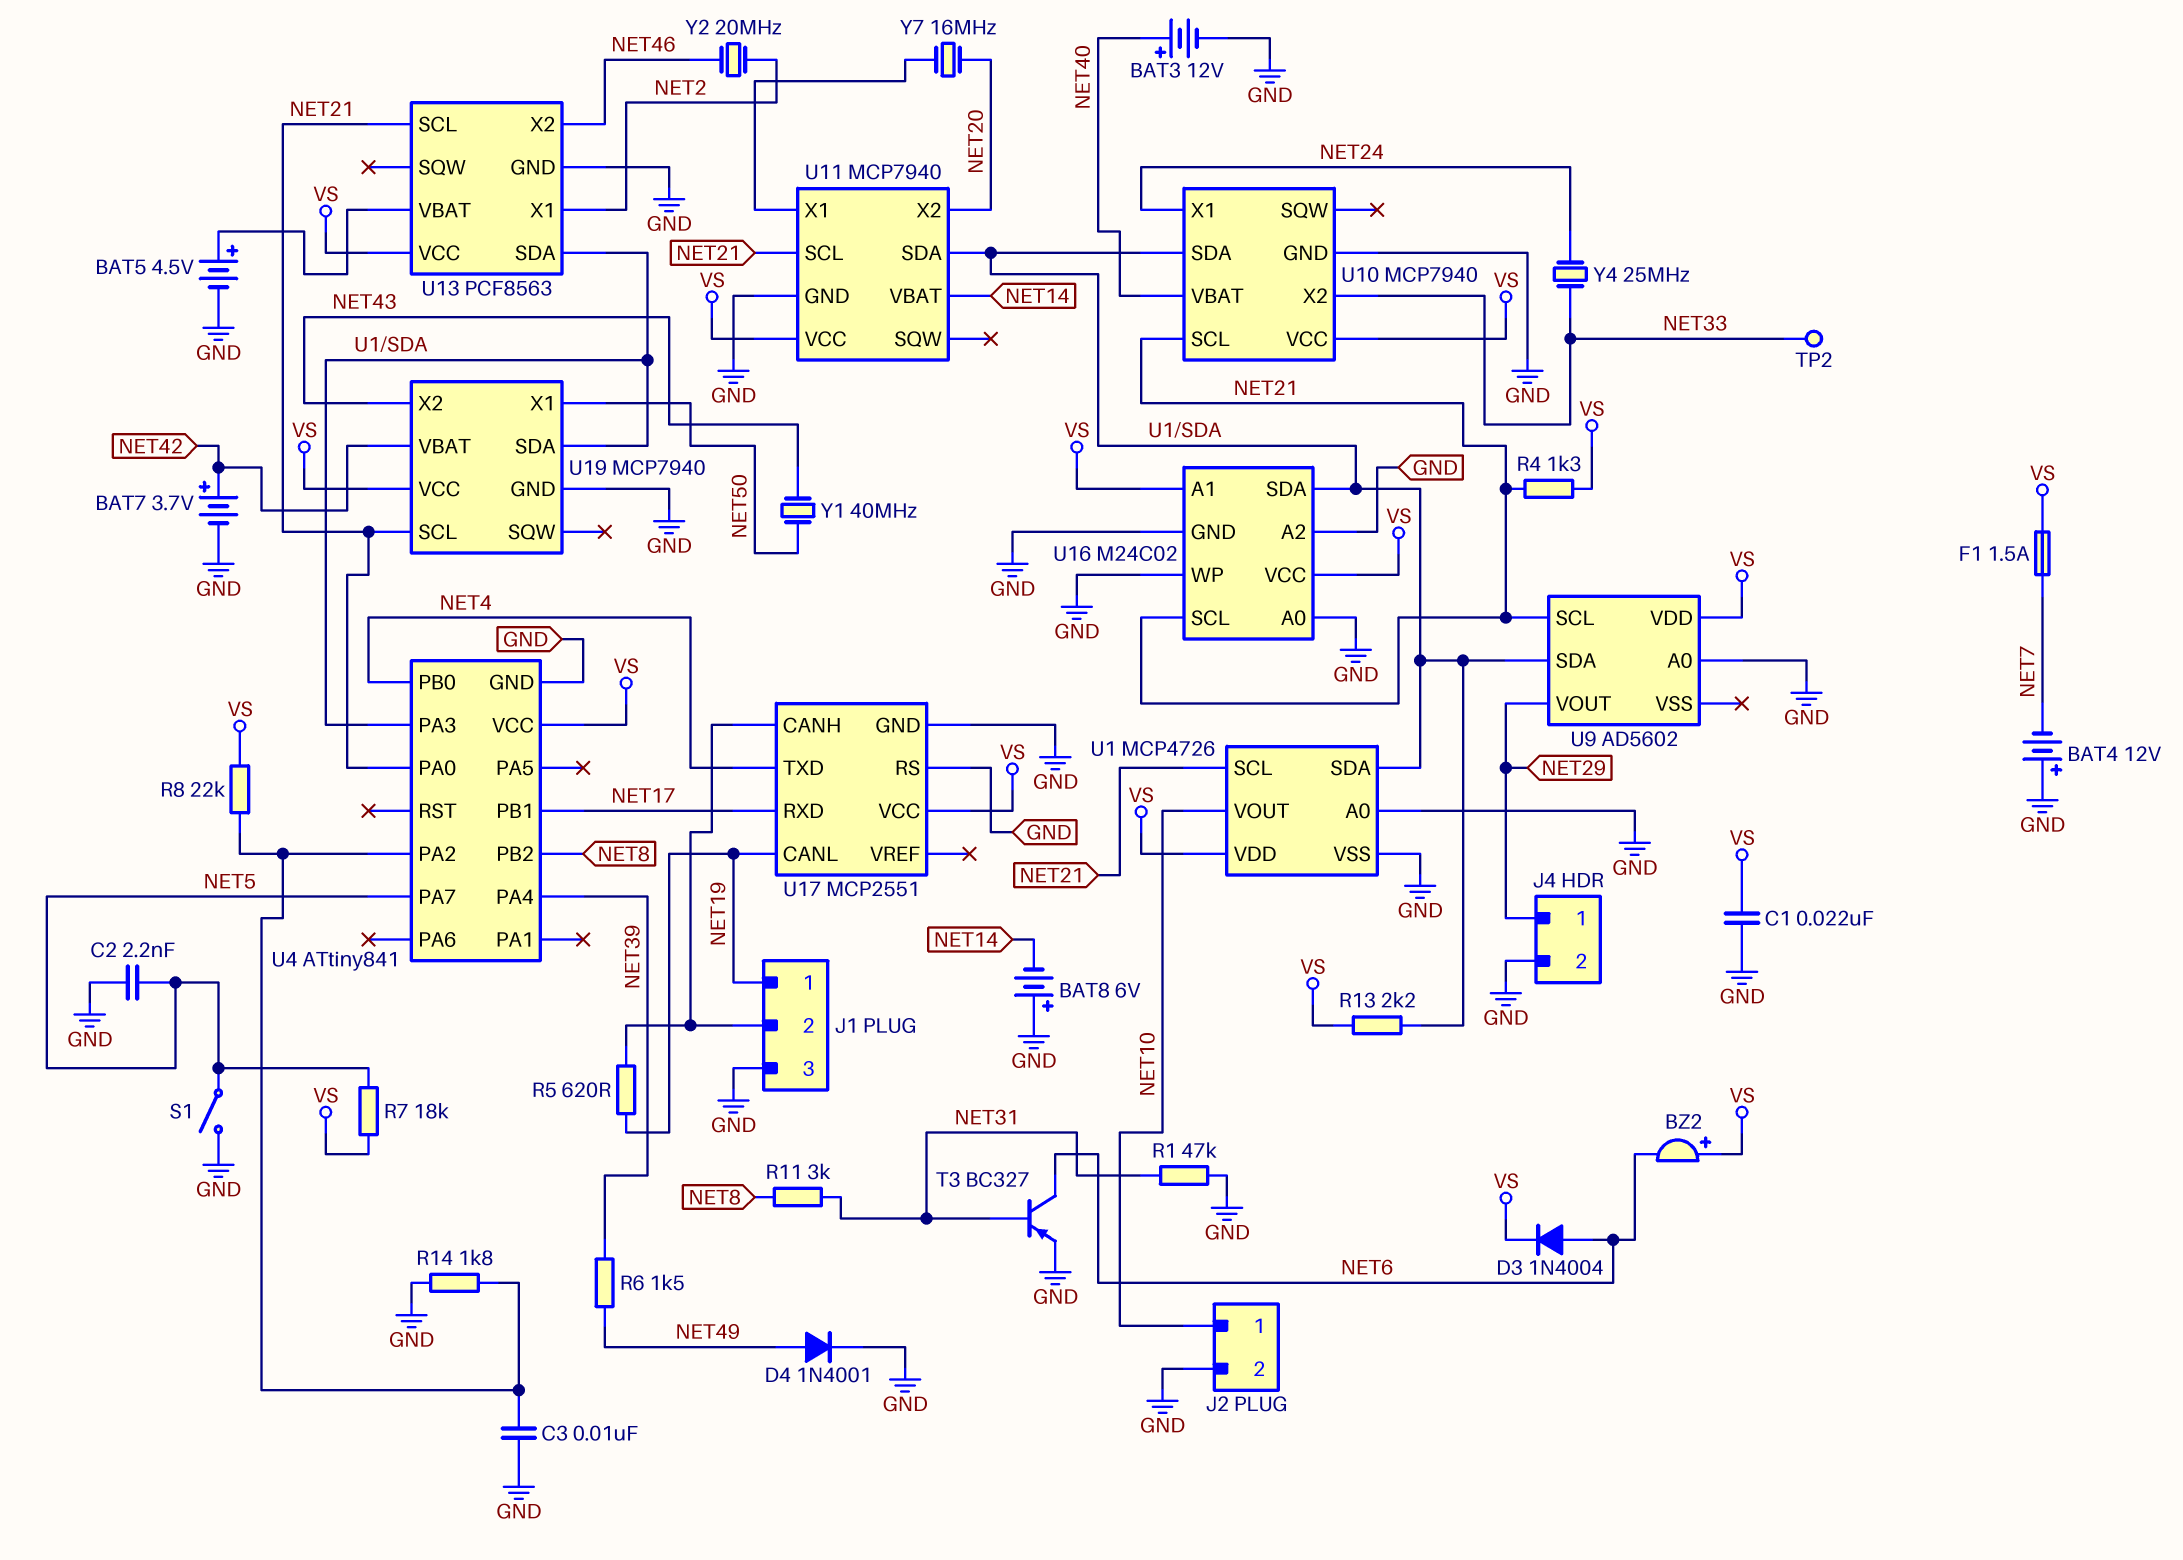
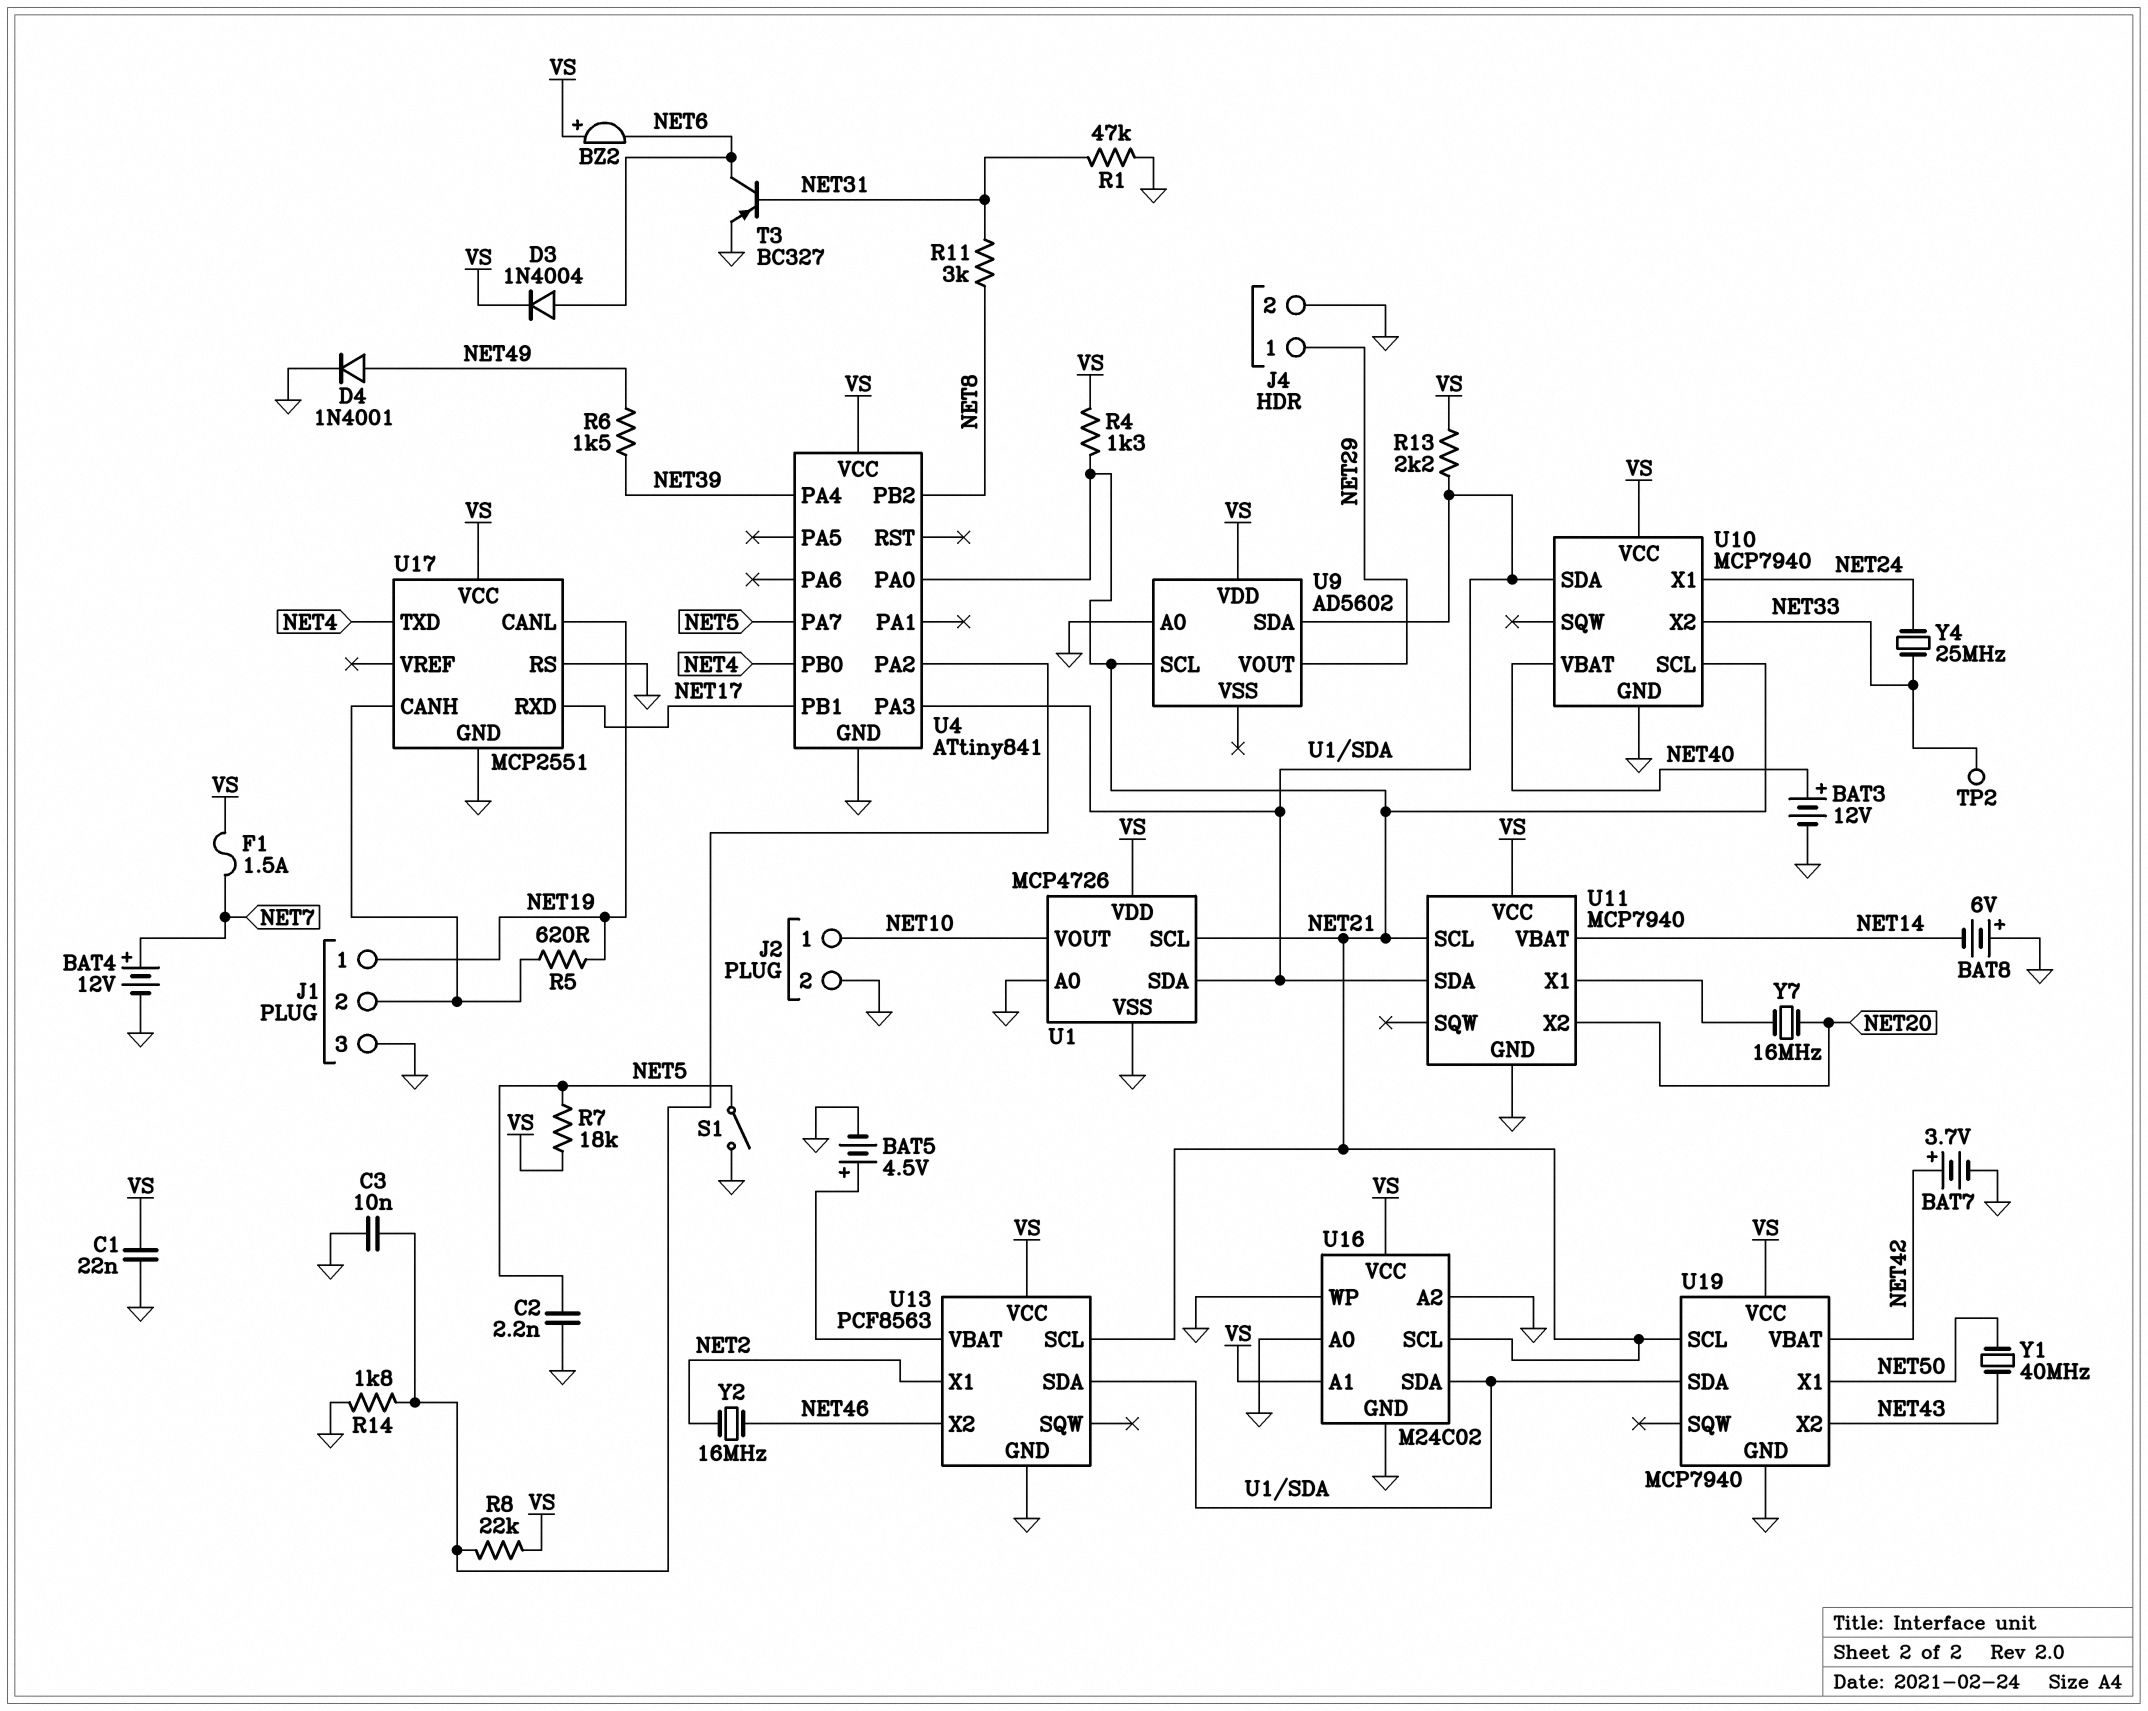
BAT4: 12V (plus GND, minus NET7) -> 12V (plus NET7, minus GND)
Y2: 20MHz (NET2, NET46) -> 16MHz (NET2, NET46)

